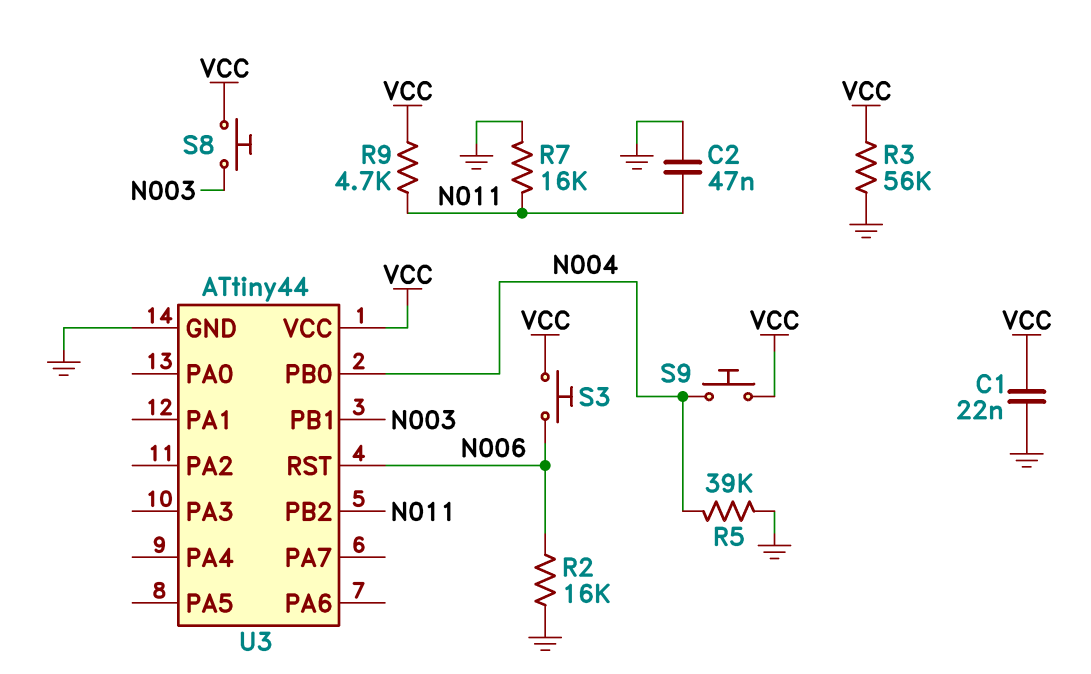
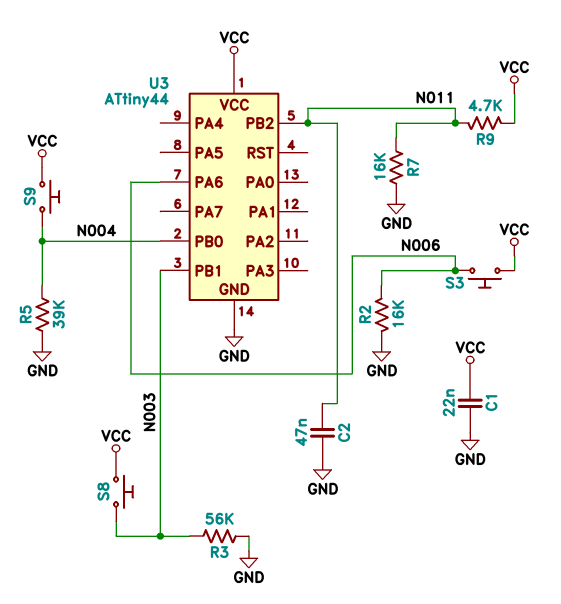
R3: 56k (GND, VCC) -> 56k (GND, N003)
U3 pin PA6: none -> N006
U3 pin RST: N006 -> none

